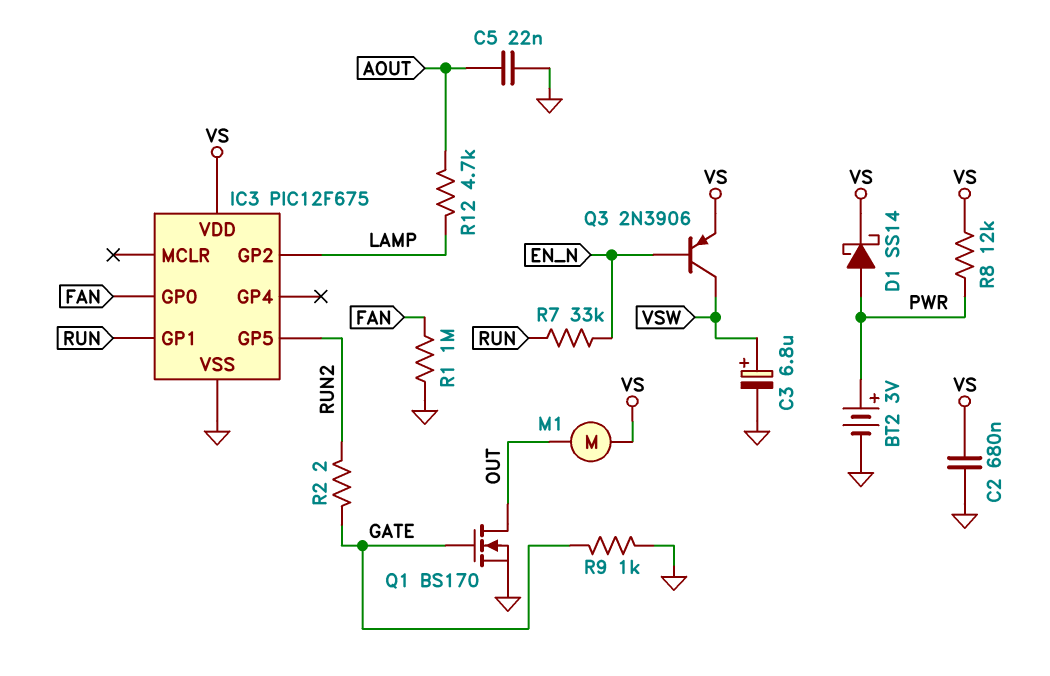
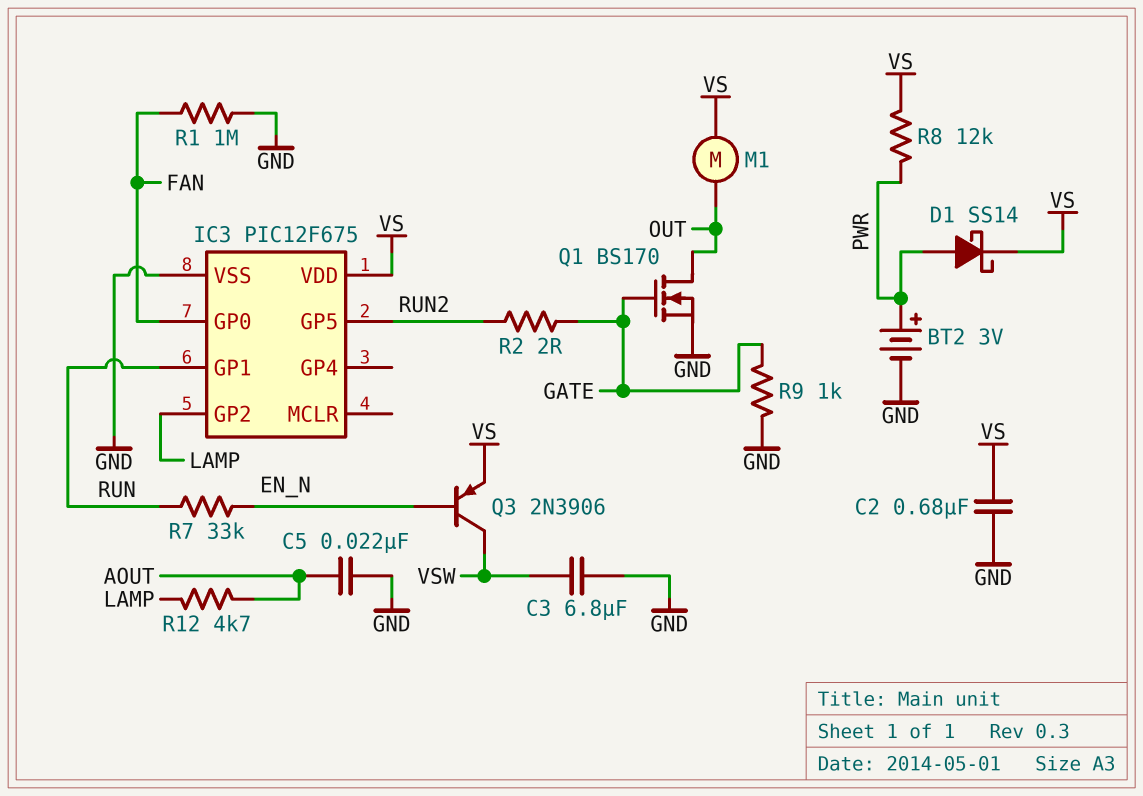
C3: 6.8uF (plus VSW, minus GND) -> 6.8uF (GND, VSW)

